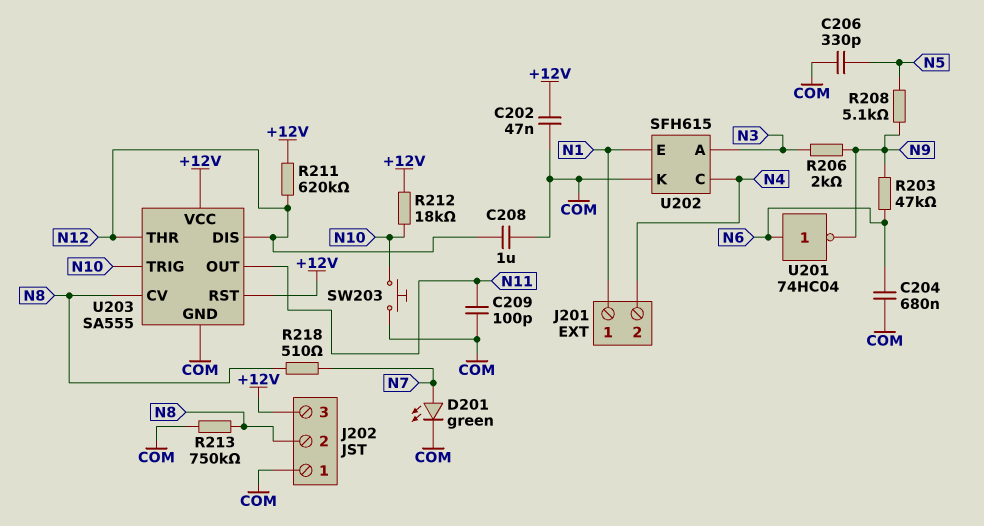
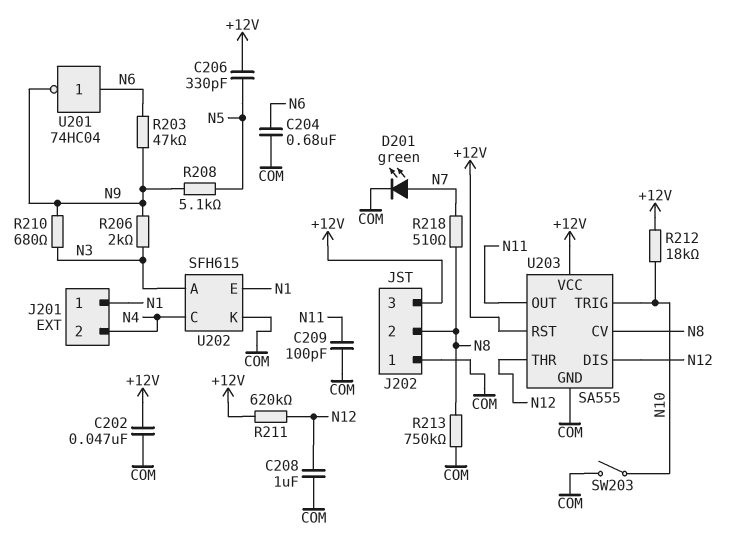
C206: 330pF (COM, N5) -> 330pF (+12V, N5)
R210: none -> 680 (N3, N9)
SW203: button (COM, N10) -> switch (COM, N10)

